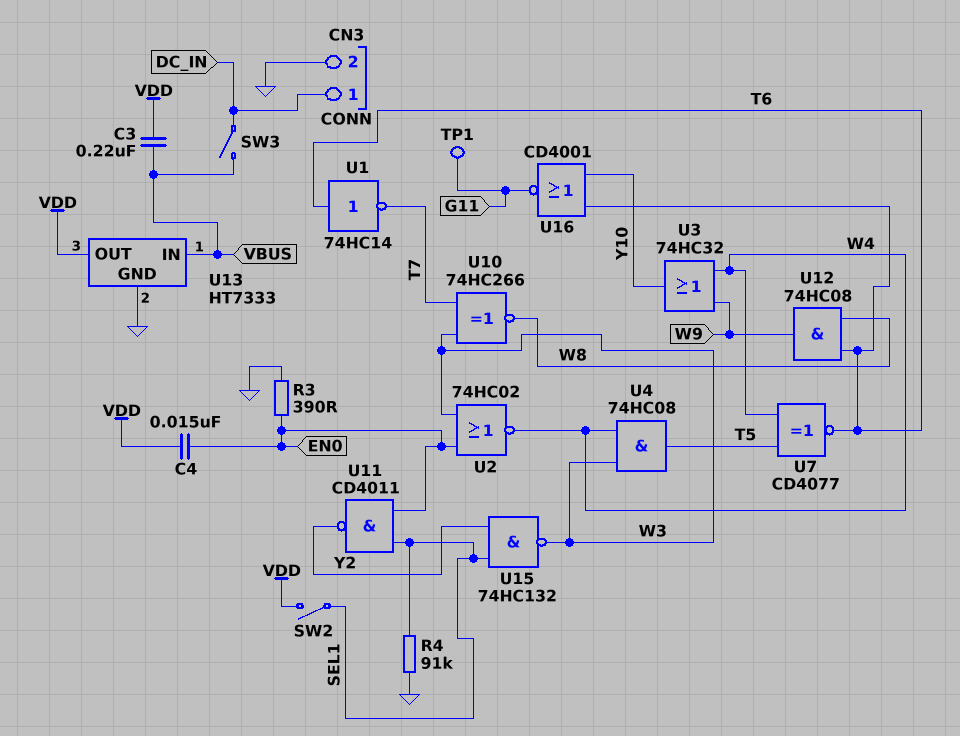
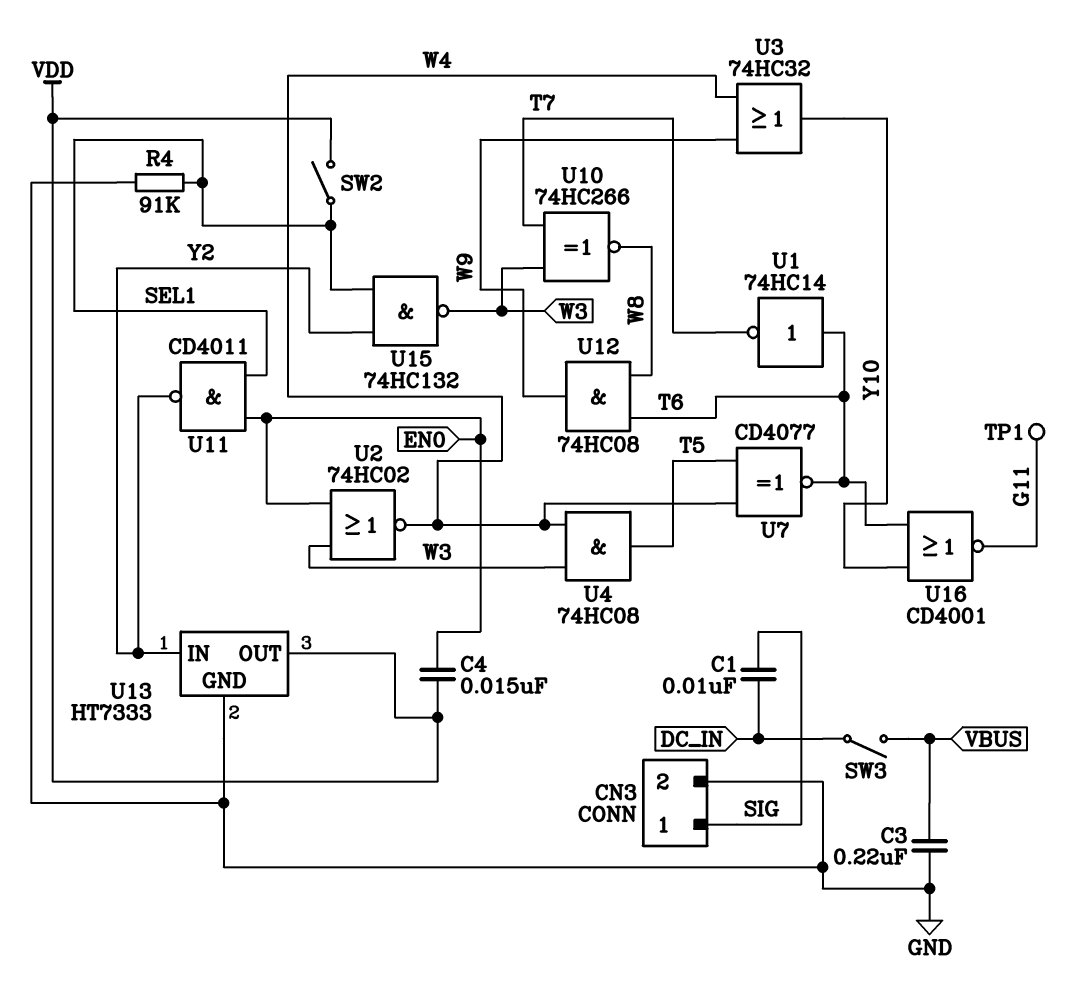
C1: none -> 10nF (DC_IN, SIG)
C3: 220nF (VBUS, VDD) -> 220nF (GND, VBUS)
CN3 pin 1: DC_IN -> SIG
R3: 390 (EN0, GND) -> none
U13 pin IN: VBUS -> Y2

